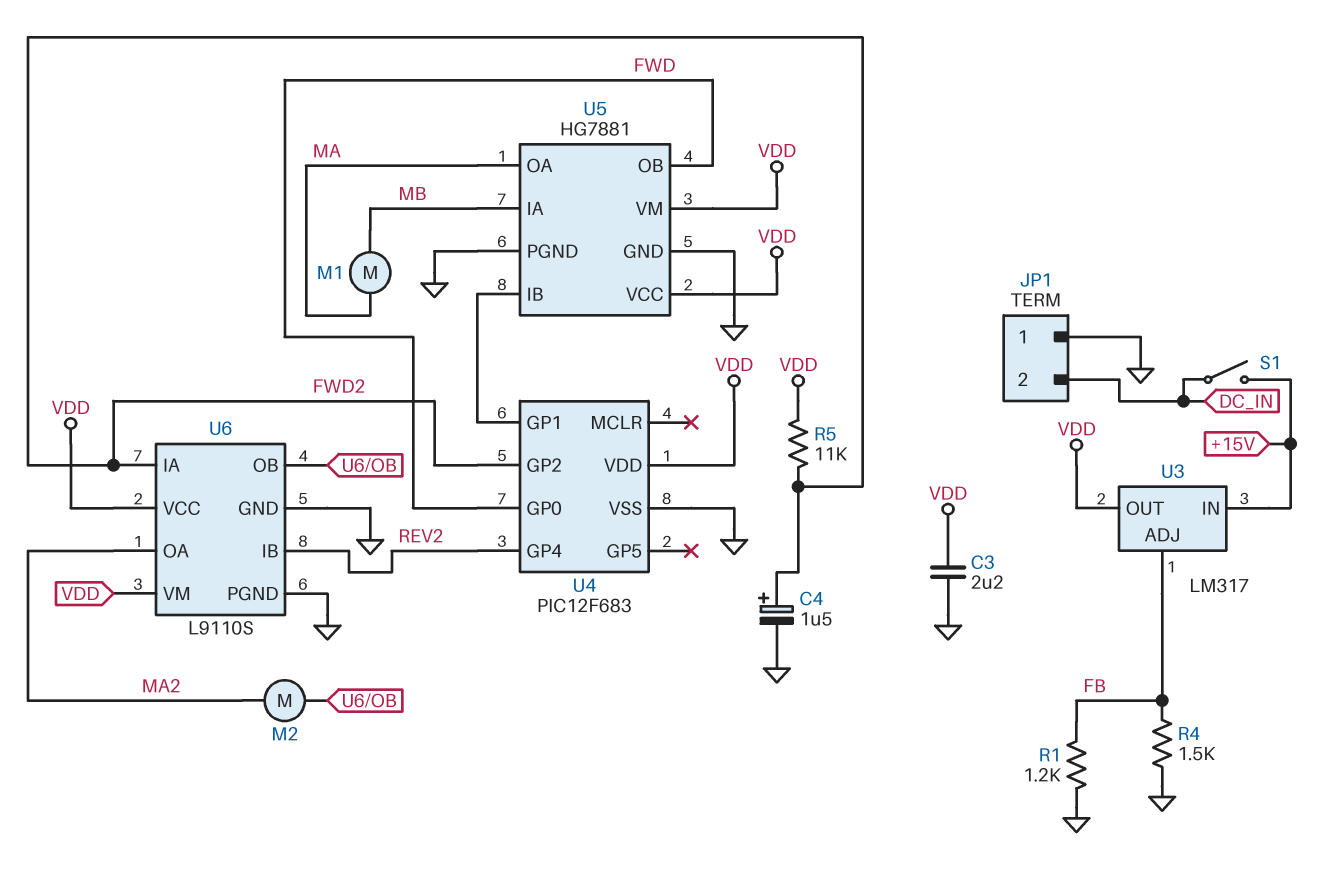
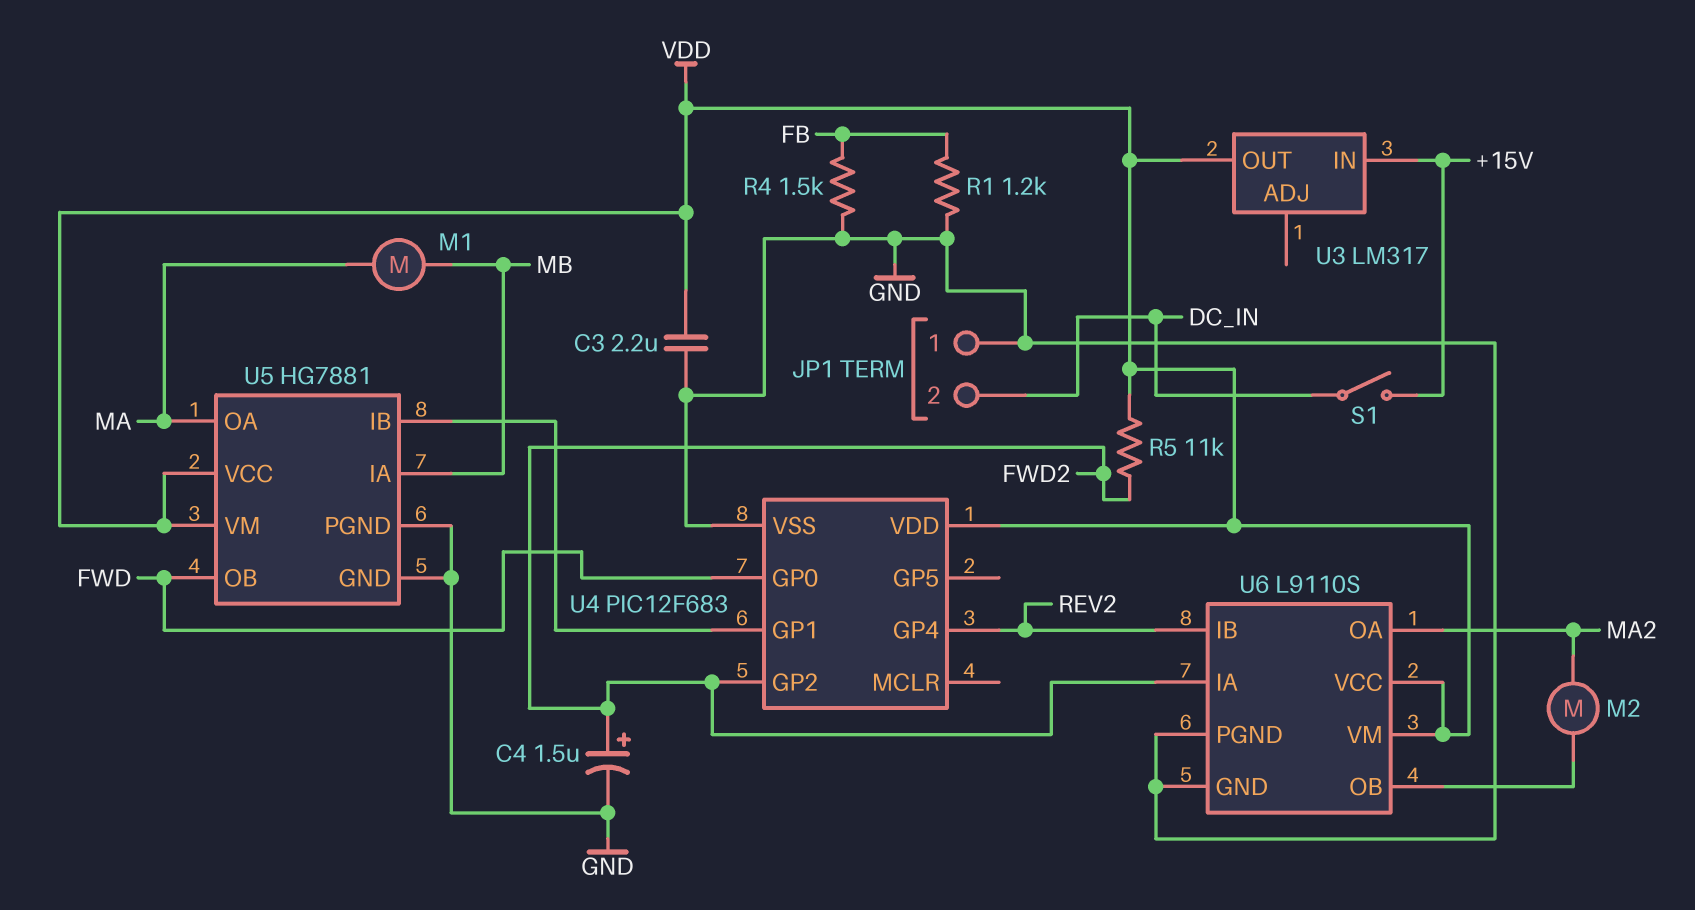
U3 pin ADJ: FB -> none

